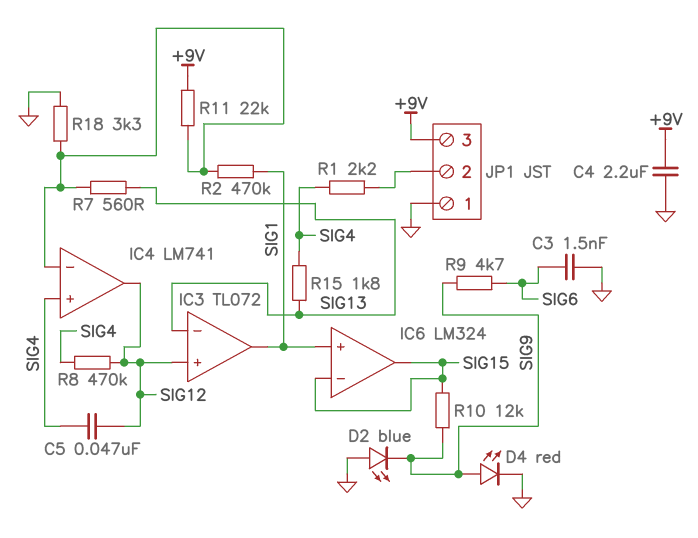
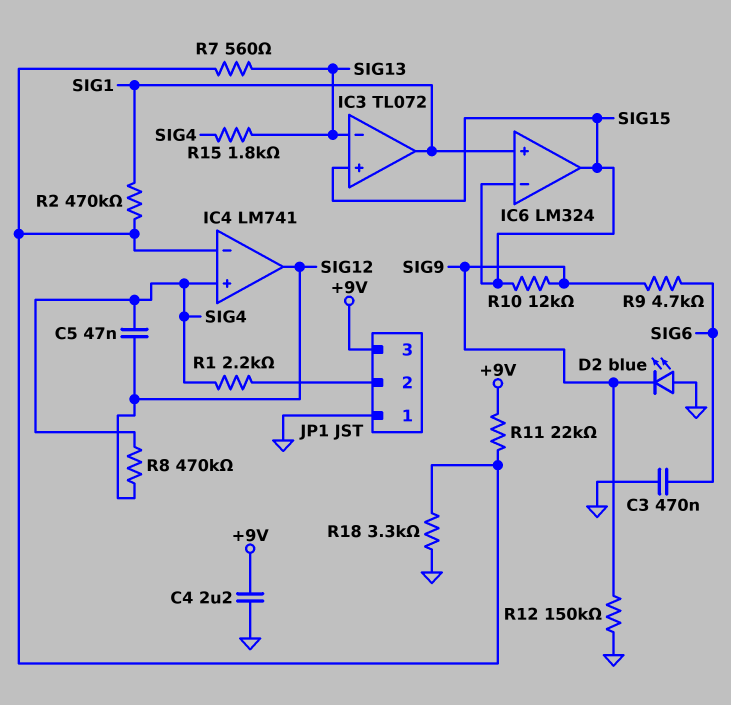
C3: 1.5nF (GND, SIG6) -> 470nF (GND, SIG6)
D4: LED red (A SIG9, K GND) -> none
IC3 pin in+: SIG12 -> SIG15
R12: none -> 150k (GND, SIG9)

